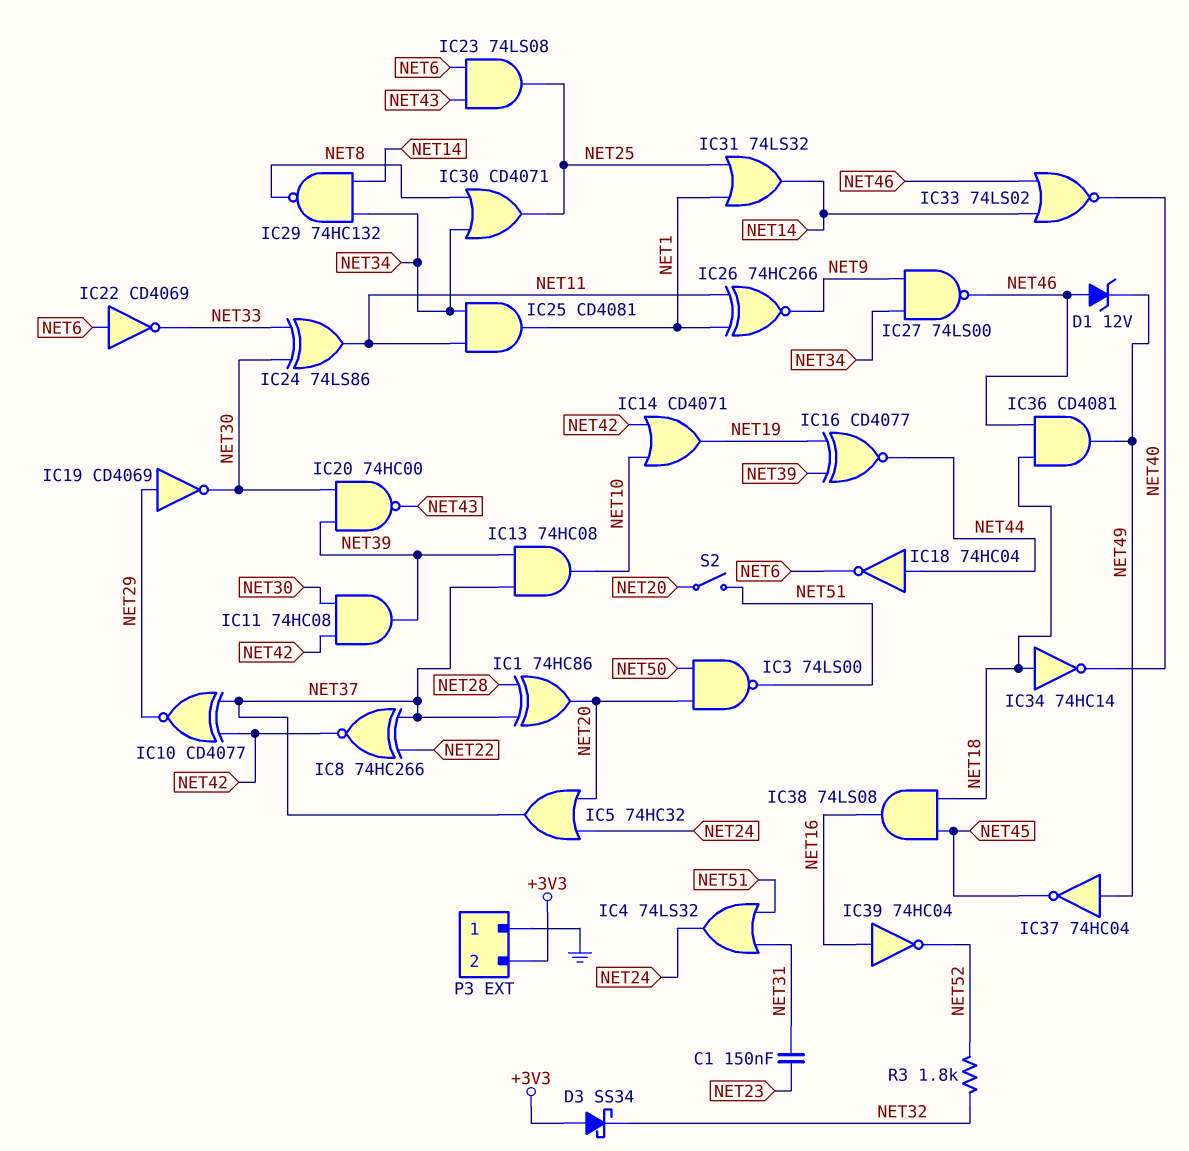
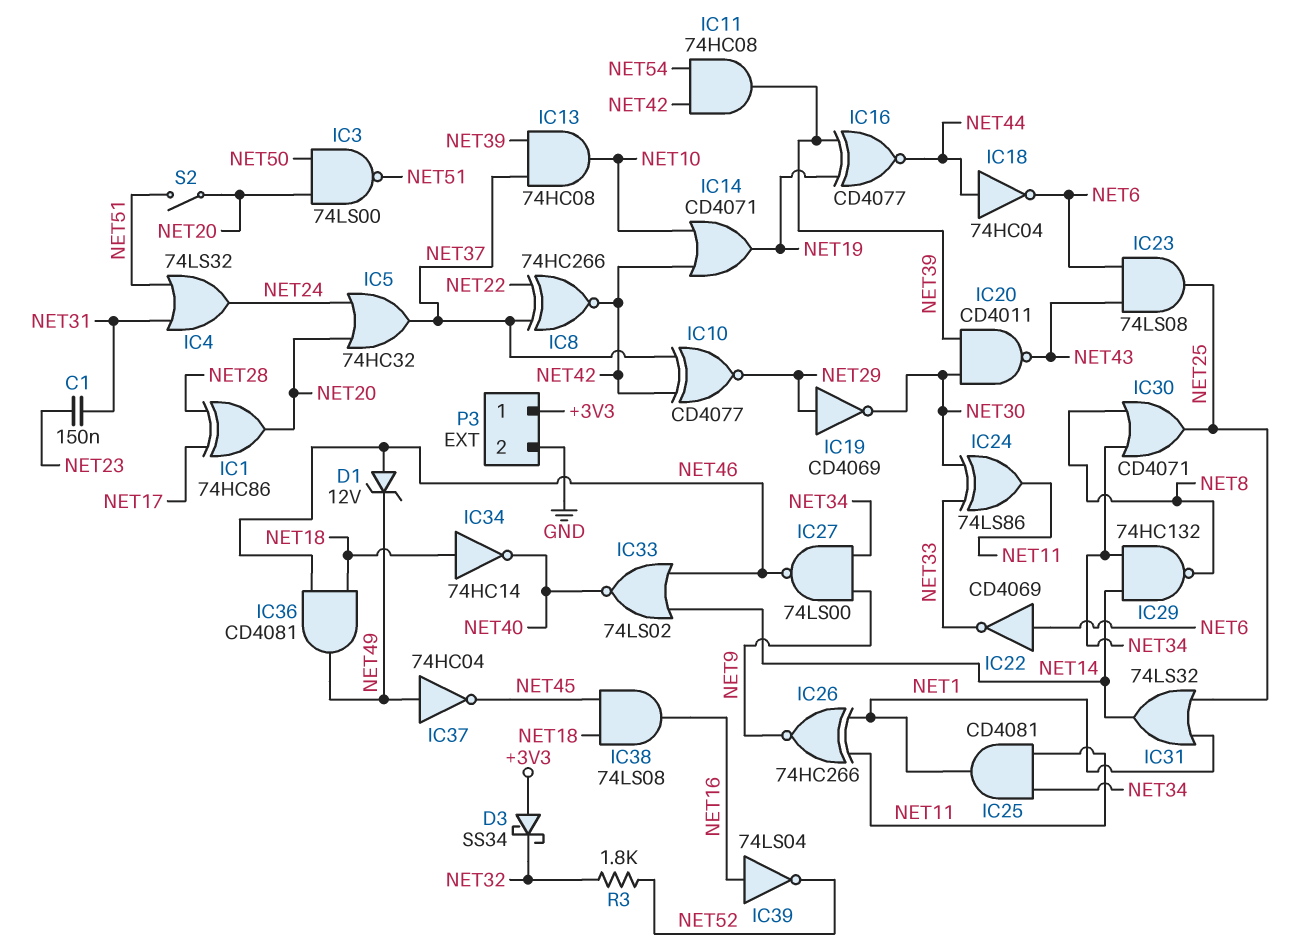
IC1: XOR 74HC86 (in NET28, in NET37, out NET20) -> XOR 74HC86 (in NET17, in NET28, out NET20)
IC11: AND 74HC08 (in NET30, in NET42, out NET39) -> AND 74HC08 (in NET42, in NET54, out NET39)
IC20: NAND 74HC00 (in NET30, in NET39, out NET43) -> NAND CD4011 (in NET30, in NET39, out NET43)
IC39: NOT 74HC04 (in NET16, out NET52) -> NOT 74LS04 (in NET16, out NET52)
P3 pin 1: GND -> +3V3
P3 pin 2: +3V3 -> GND

